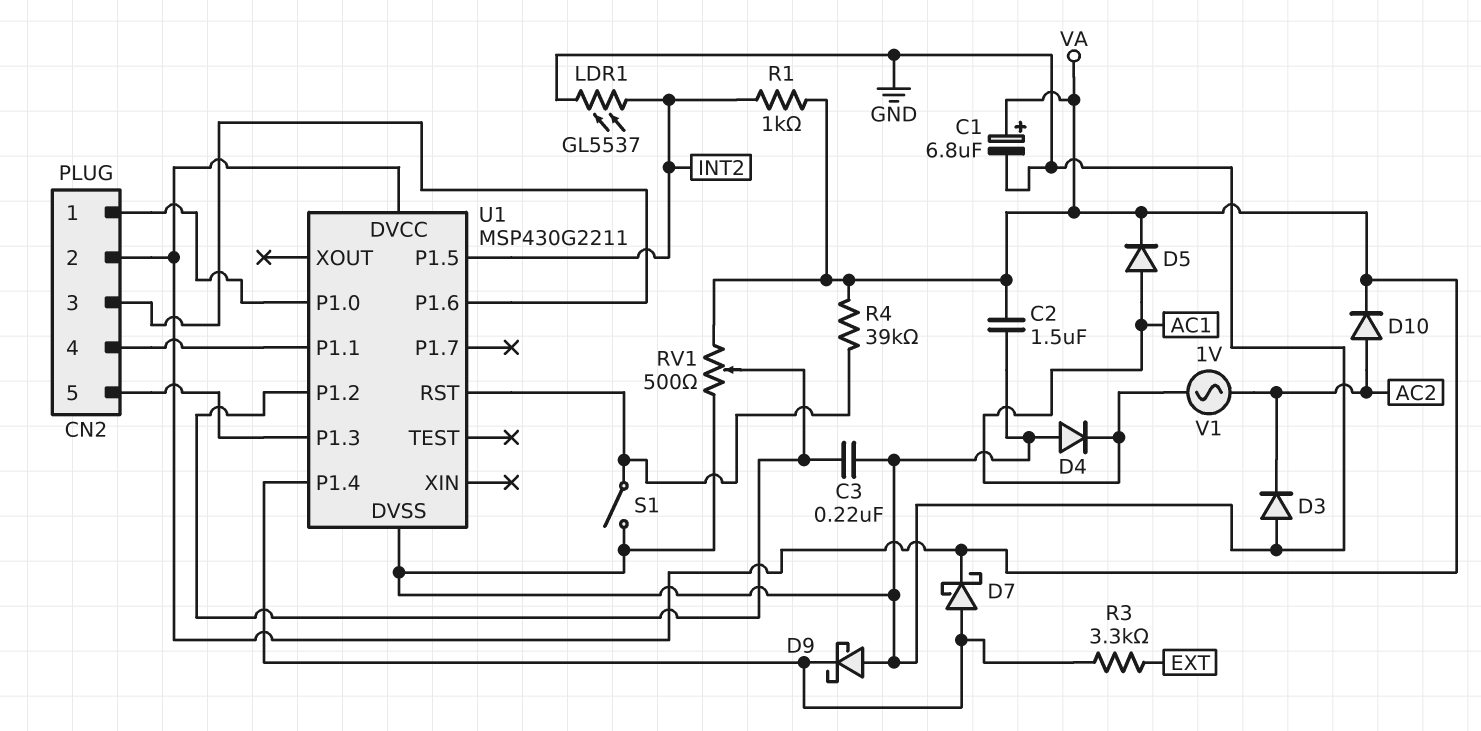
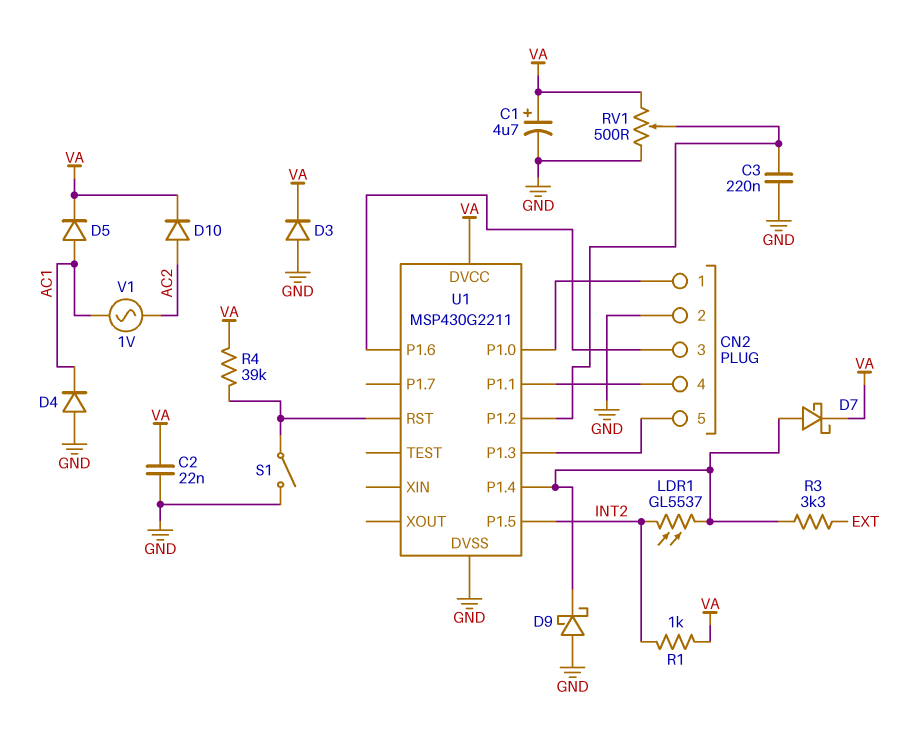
C1: 6.8uF (plus VA, minus GND) -> 4.7uF (plus VA, minus GND)
C2: 1.5uF (GND, VA) -> 22nF (GND, VA)
CN2 pin 2: VA -> GND
D3: diode (A GND, K AC2) -> diode (A GND, K VA)
LDR1: GL5537 (GND, INT2) -> GL5537 (INT2, U1/P1.4)

